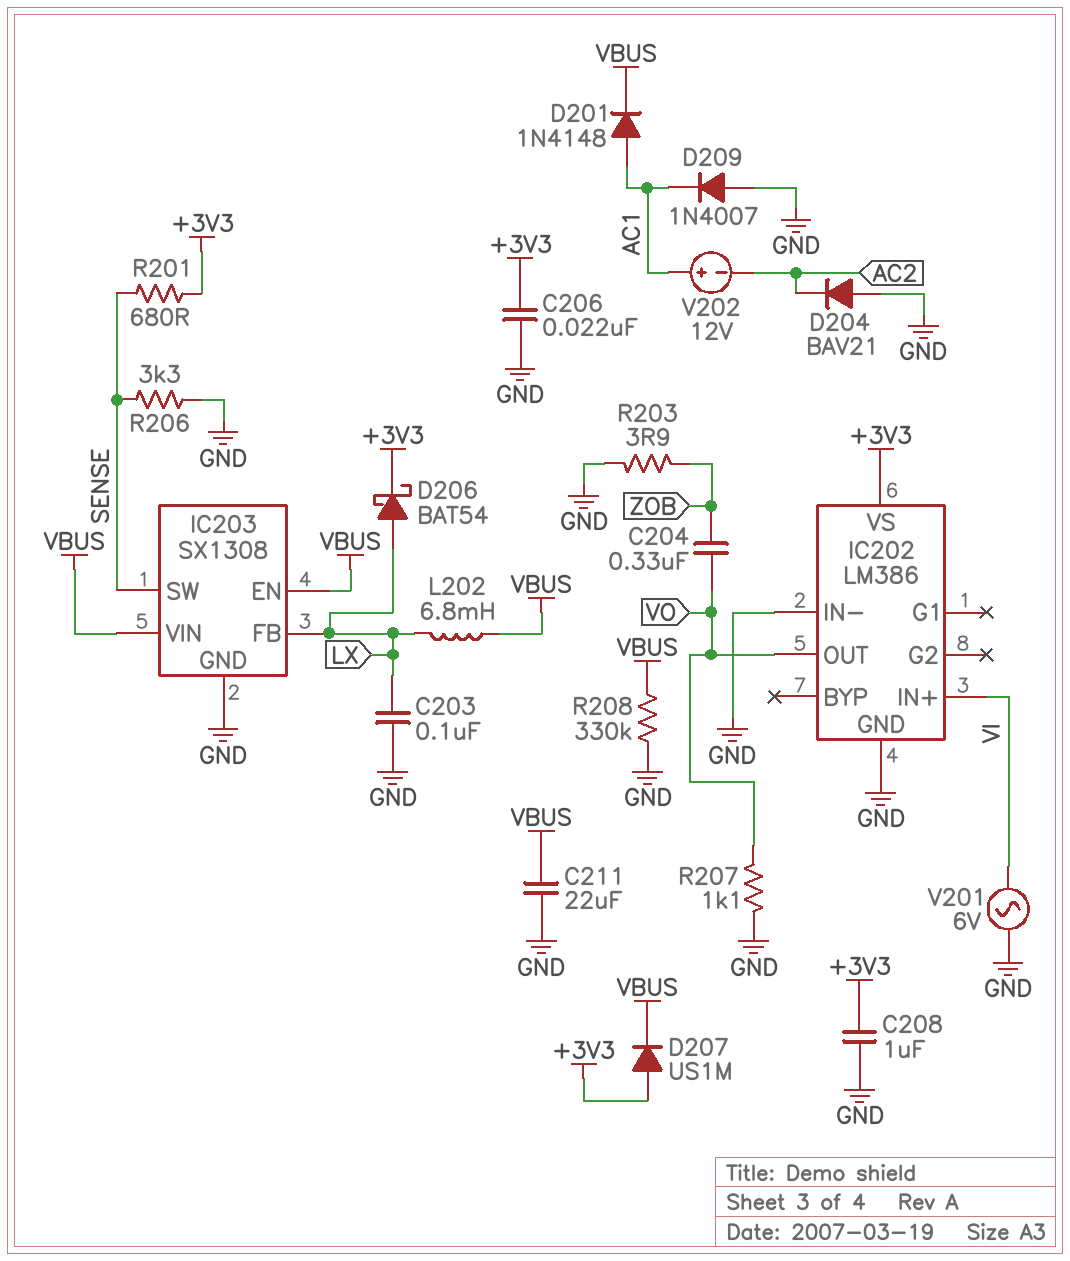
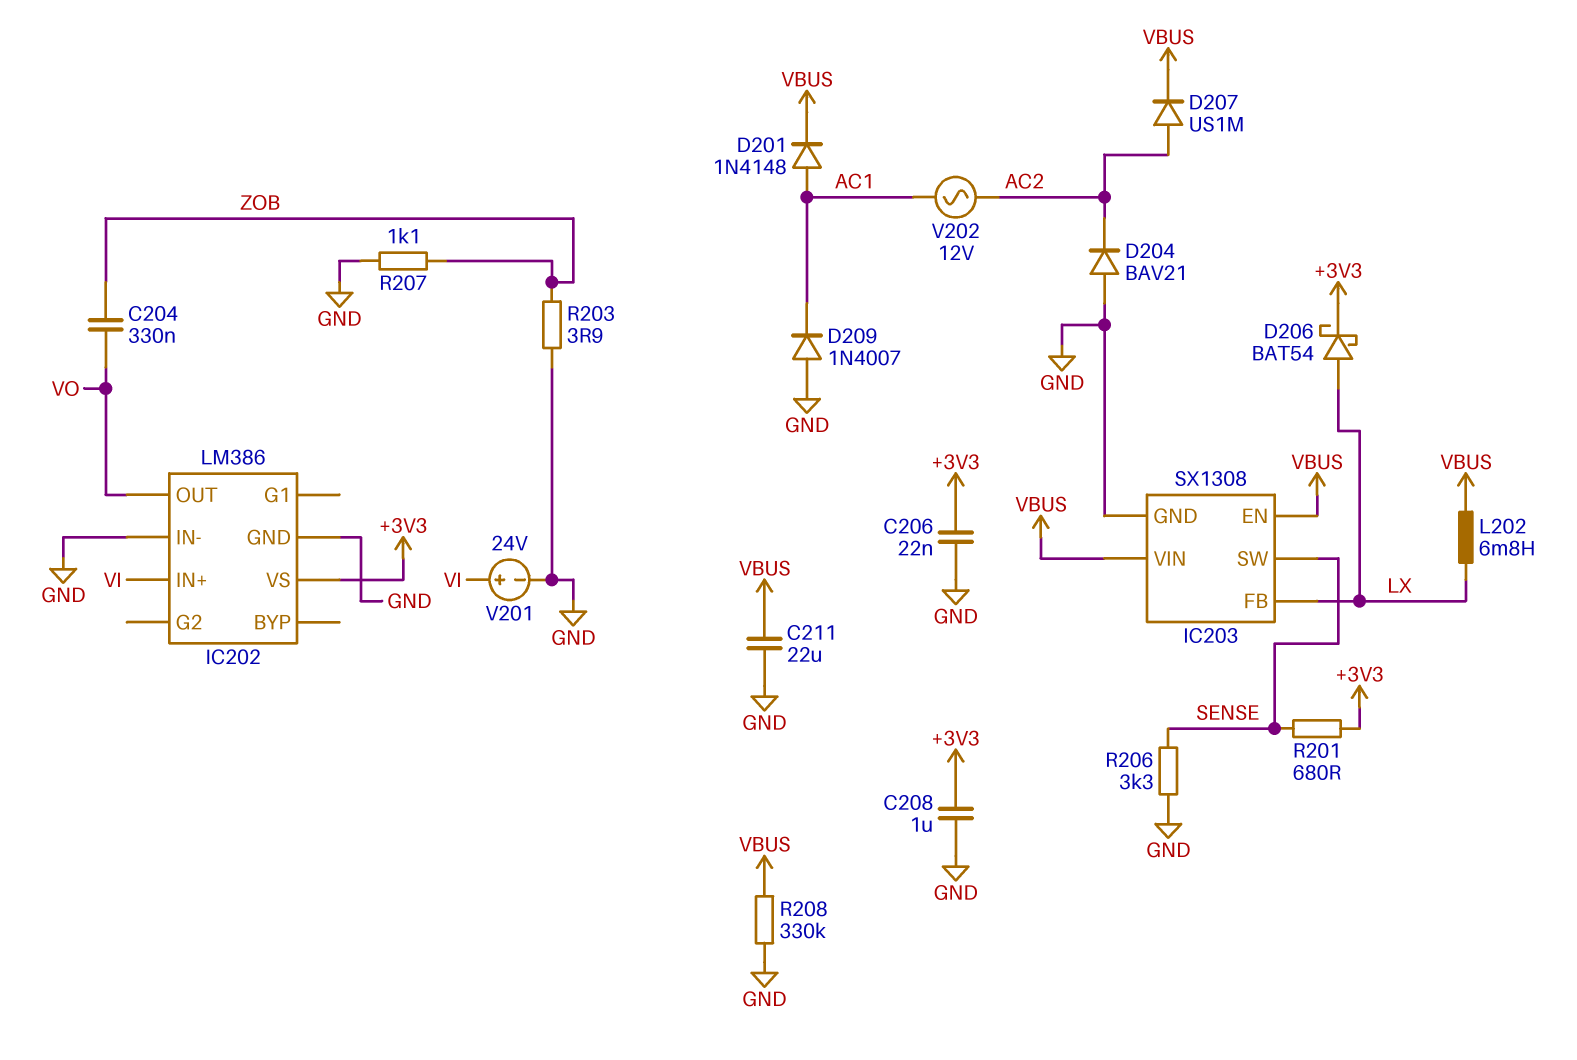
C203: 100nF (GND, LX) -> none
D207: diode US1M (A +3V3, K VBUS) -> diode US1M (A AC2, K VBUS)
R207: 1.1k (GND, VO) -> 1.1k (GND, ZOB)
V201: AC 6V (GND, VI) -> 24V (plus VI, minus GND)
V202: 12V (plus AC1, minus AC2) -> AC 12V (AC1, AC2)

